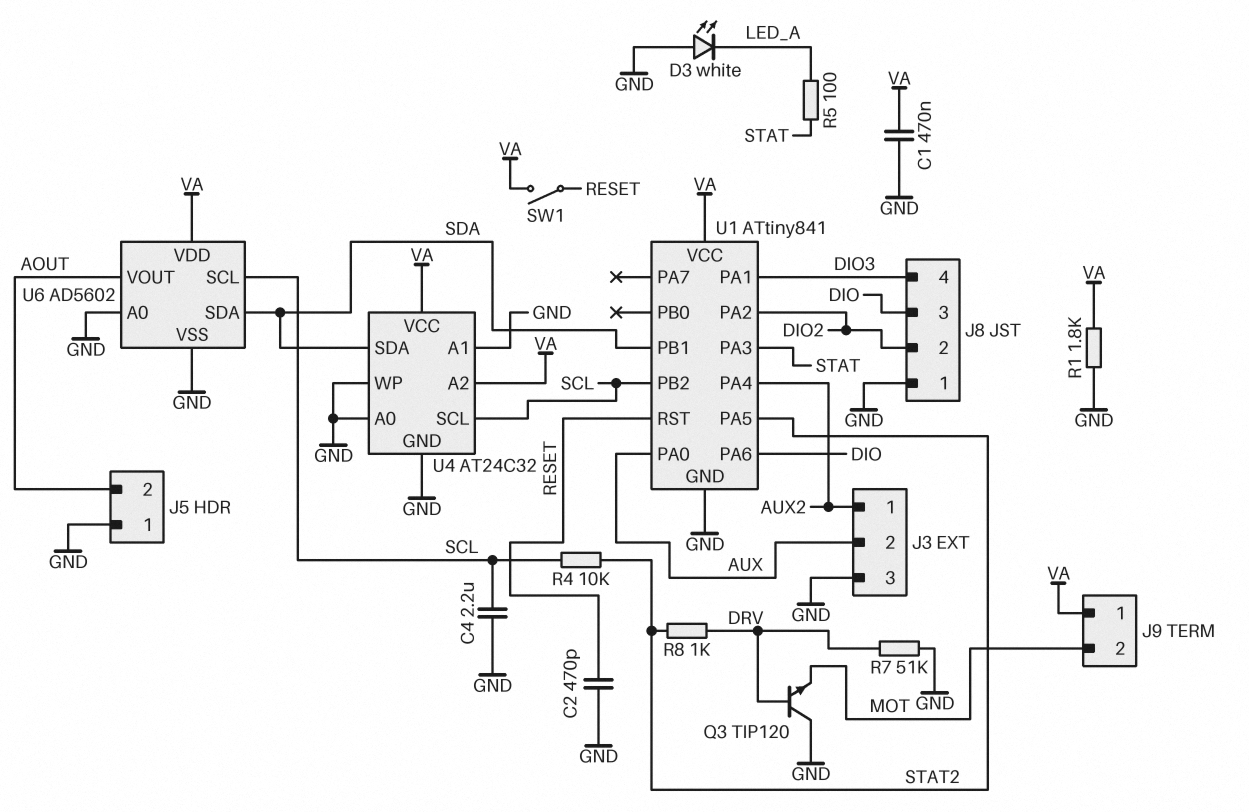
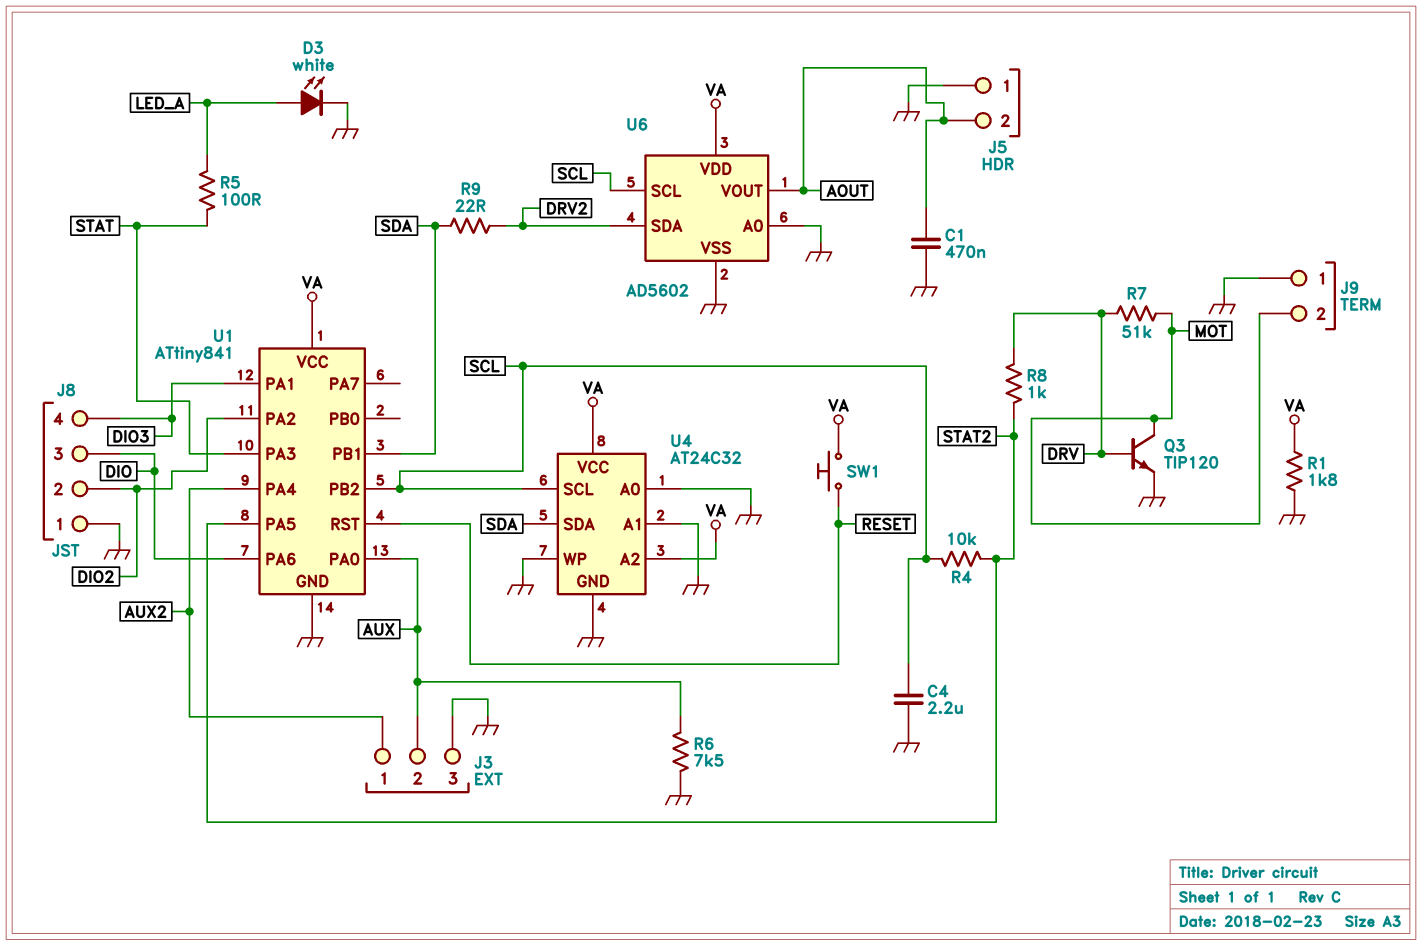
C1: 470nF (GND, VA) -> 470nF (AOUT, GND)
C2: 470pF (GND, RESET) -> none
D3: LED white (A GND, K LED_A) -> LED white (A LED_A, K GND)
J9 pin 1: VA -> GND
Q3: NPN TIP120 (B DRV, C GND, E MOT) -> NPN TIP120 (B DRV, C MOT, E GND)
R6: none -> 7.5k (AUX, GND)
R7: 51k (DRV, GND) -> 51k (DRV, MOT)
R9: none -> 22 (DRV2, SDA)
SW1: switch (RESET, VA) -> button (RESET, VA)
U6 pin SDA: SDA -> DRV2

